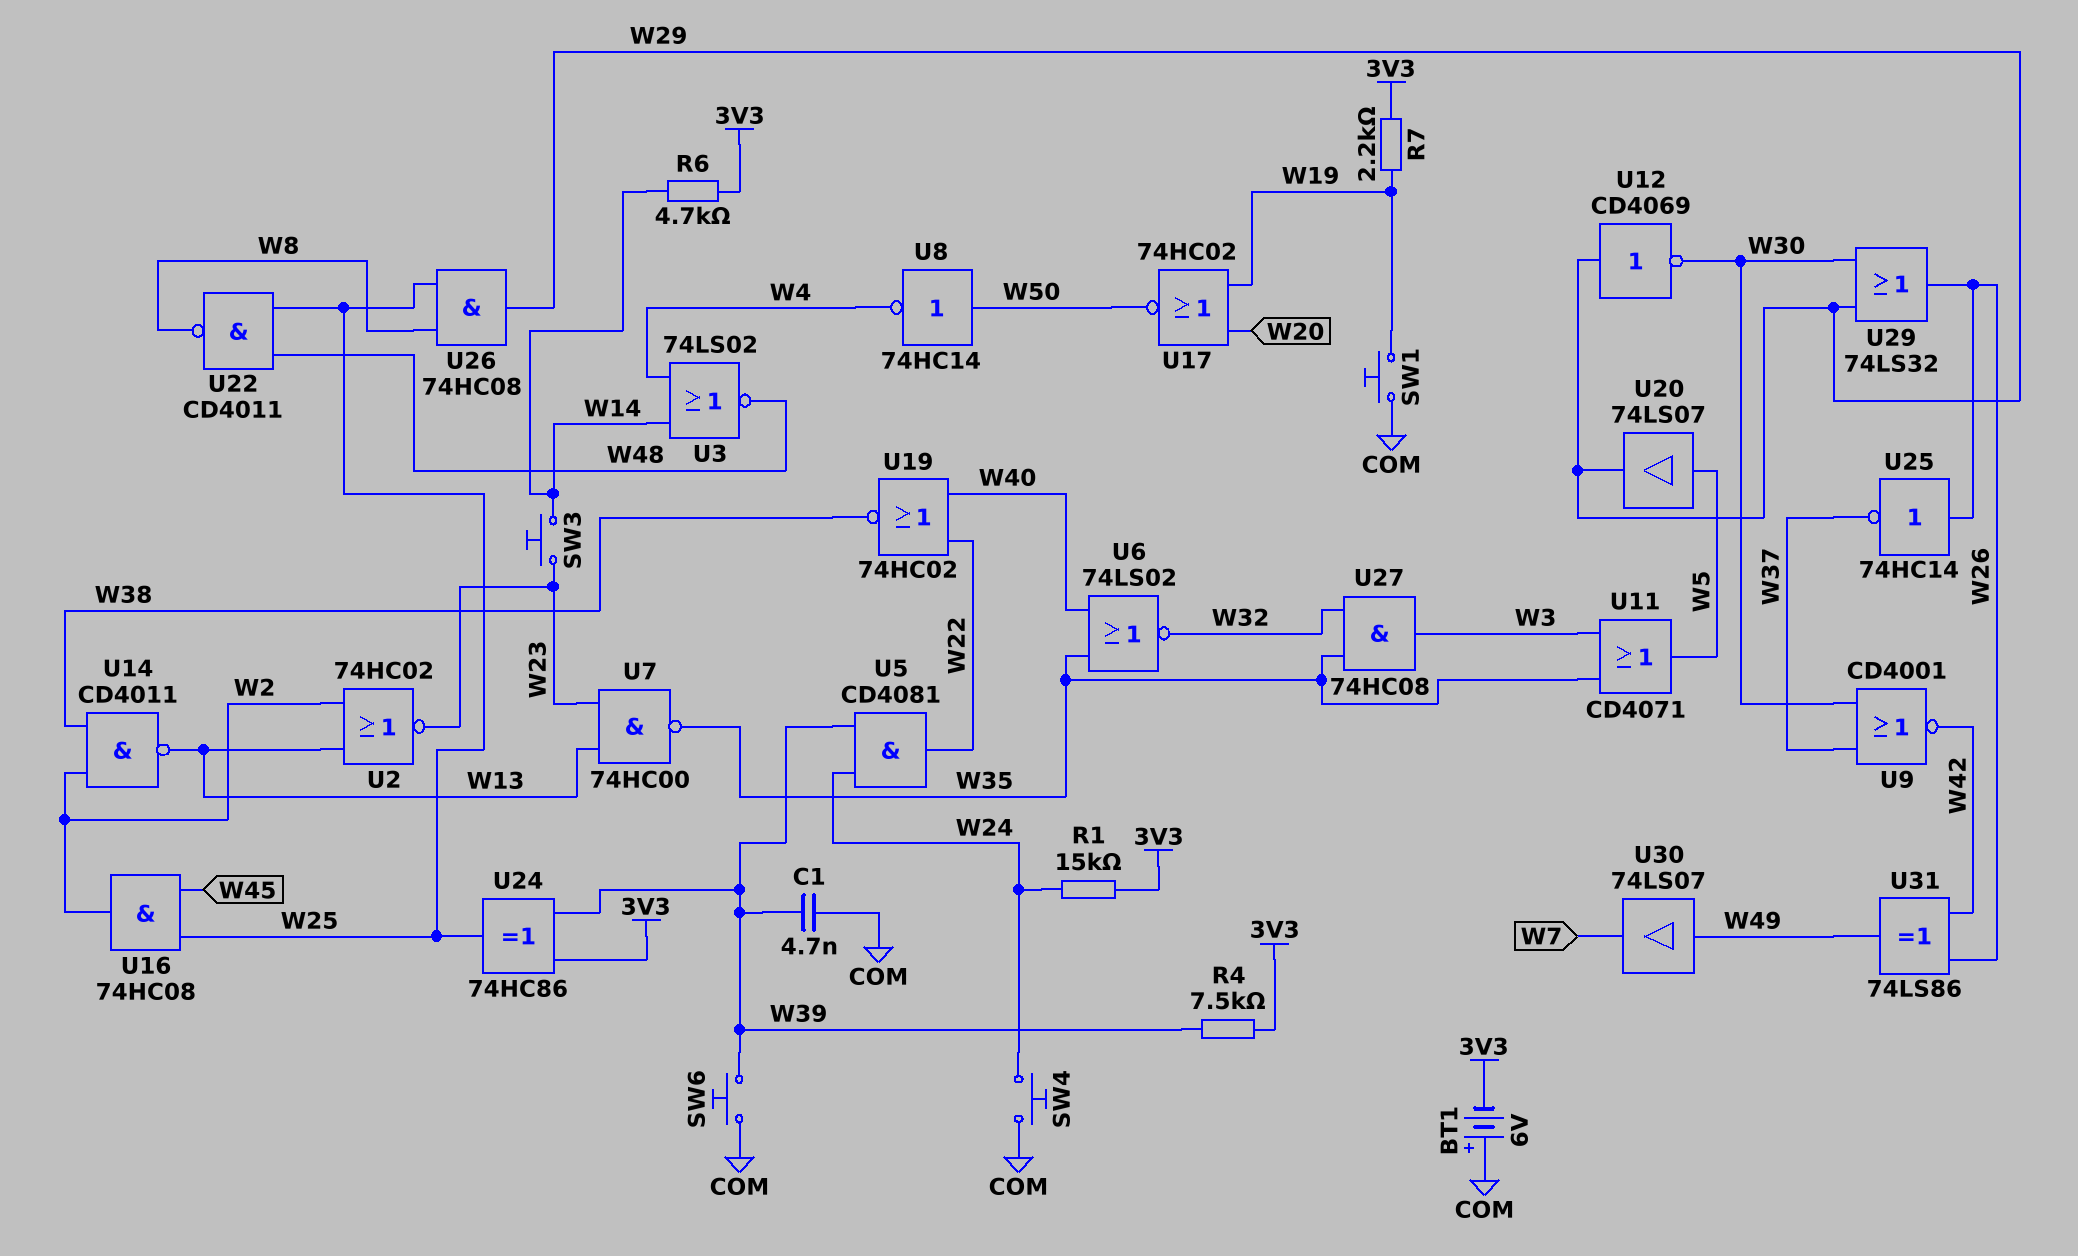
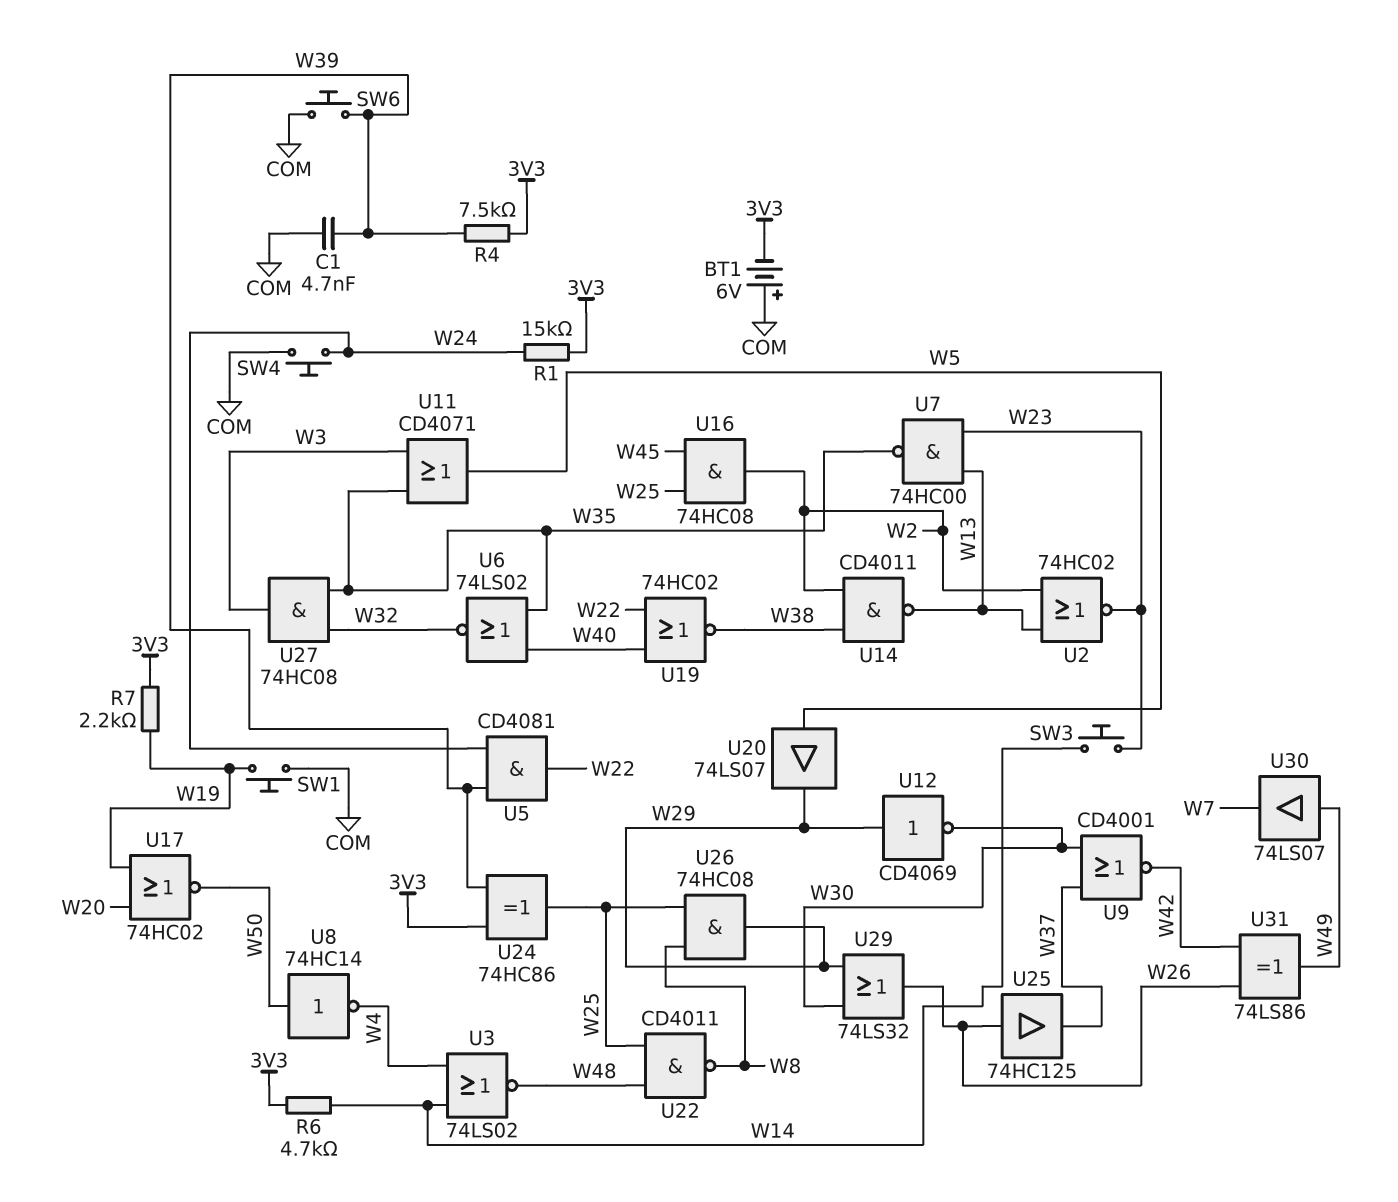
U25: NOT 74HC14 (in W26, out W37) -> buffer 74HC125 (in W26, out W37)

